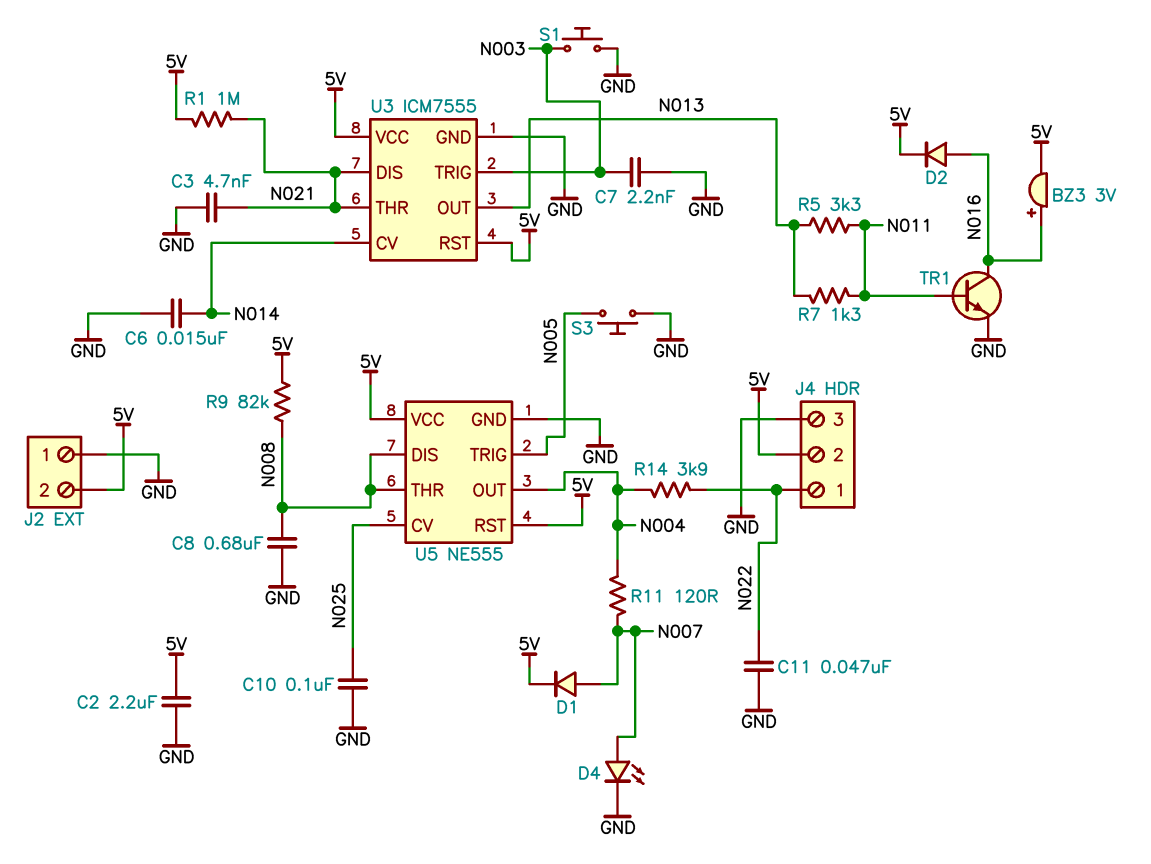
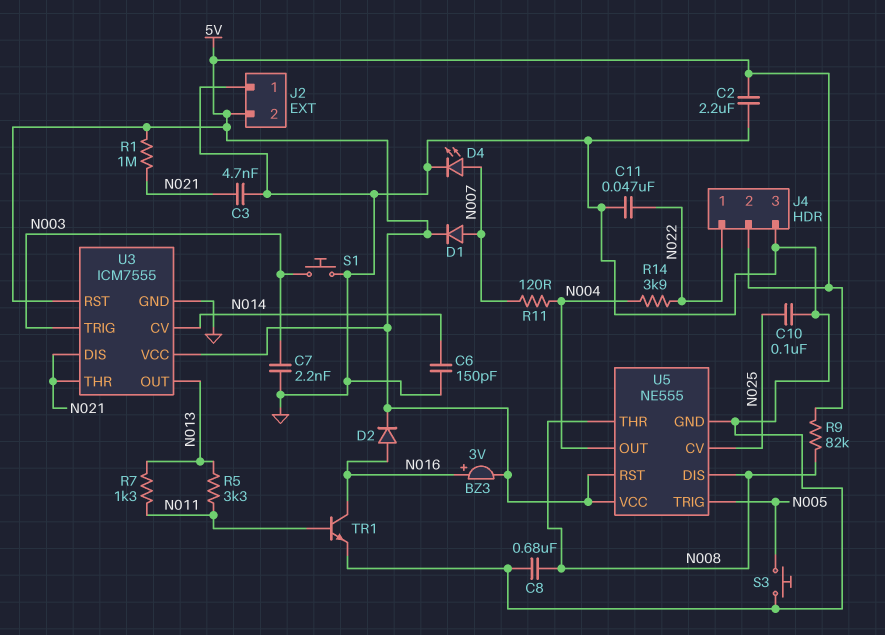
C6: 15nF (GND, N014) -> 150pF (GND, N014)

